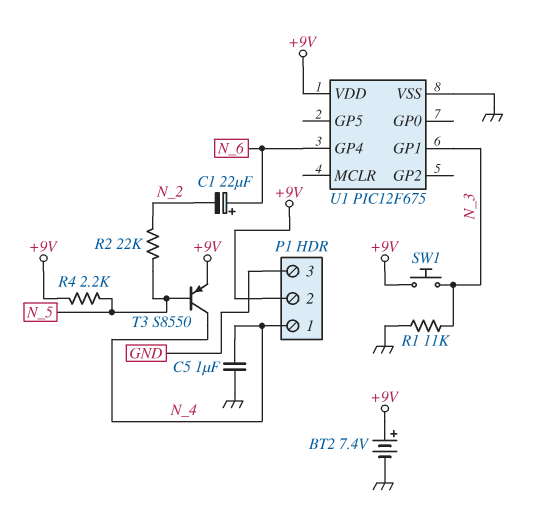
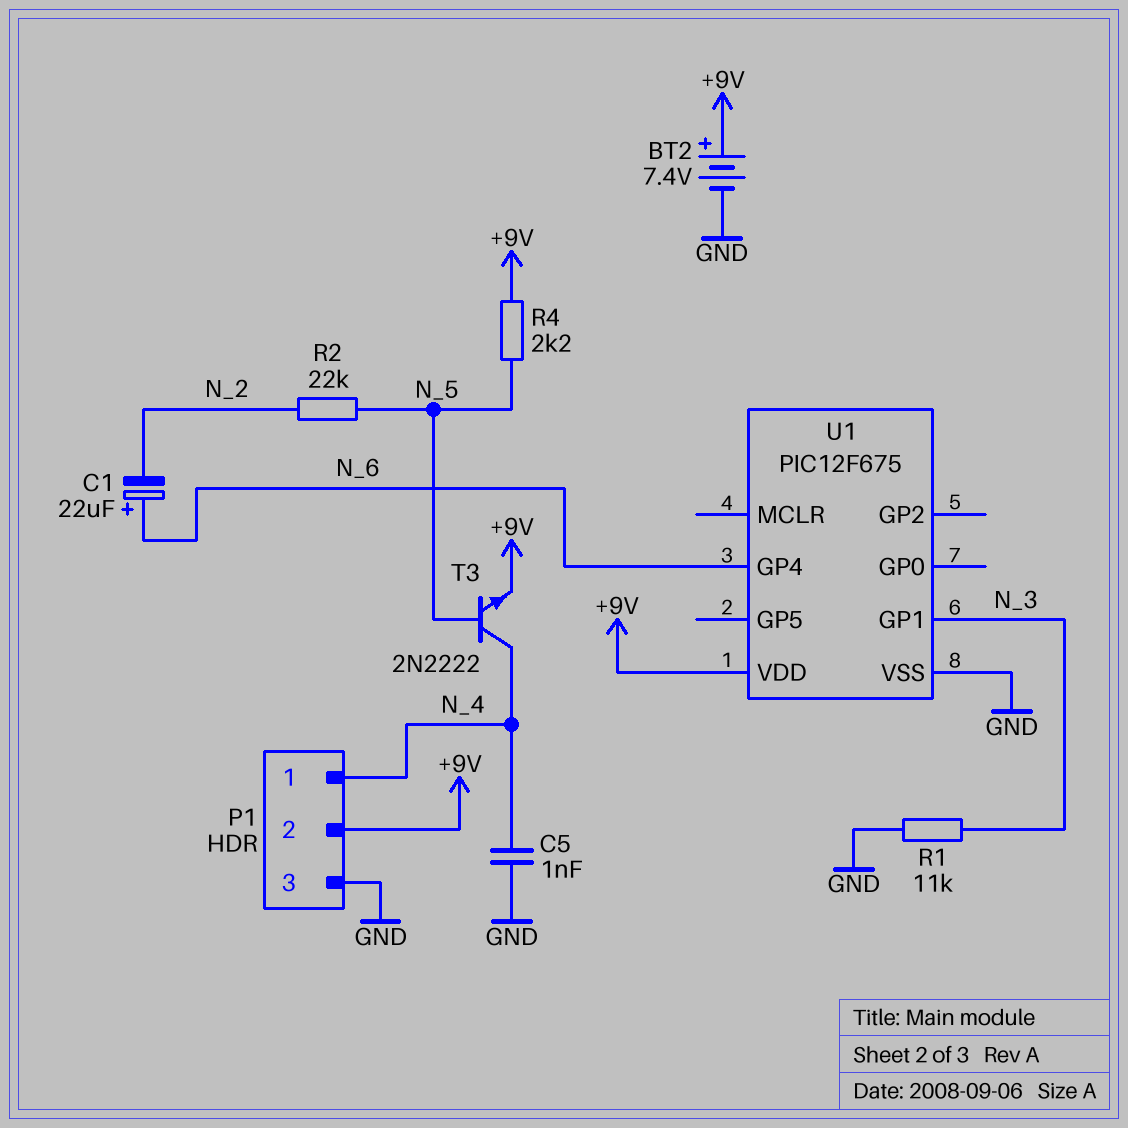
C5: 1uF (GND, N_4) -> 1nF (GND, N_4)
SW1: button (+9V, N_3) -> none
T3: PNP S8550 (B N_5, C N_4, E +9V) -> NPN 2N2222 (B N_5, C N_4, E +9V)

